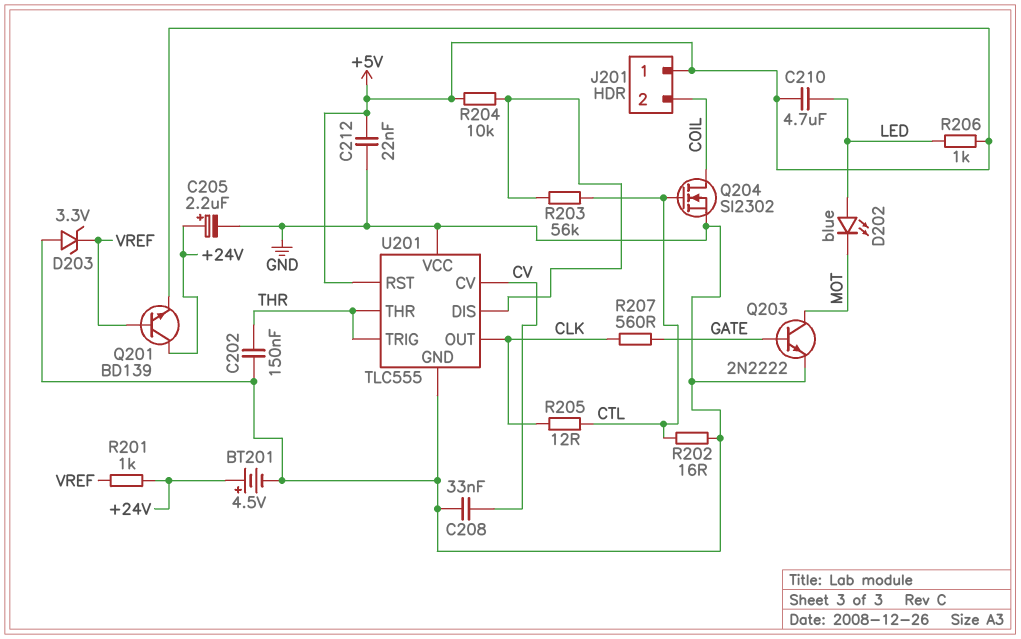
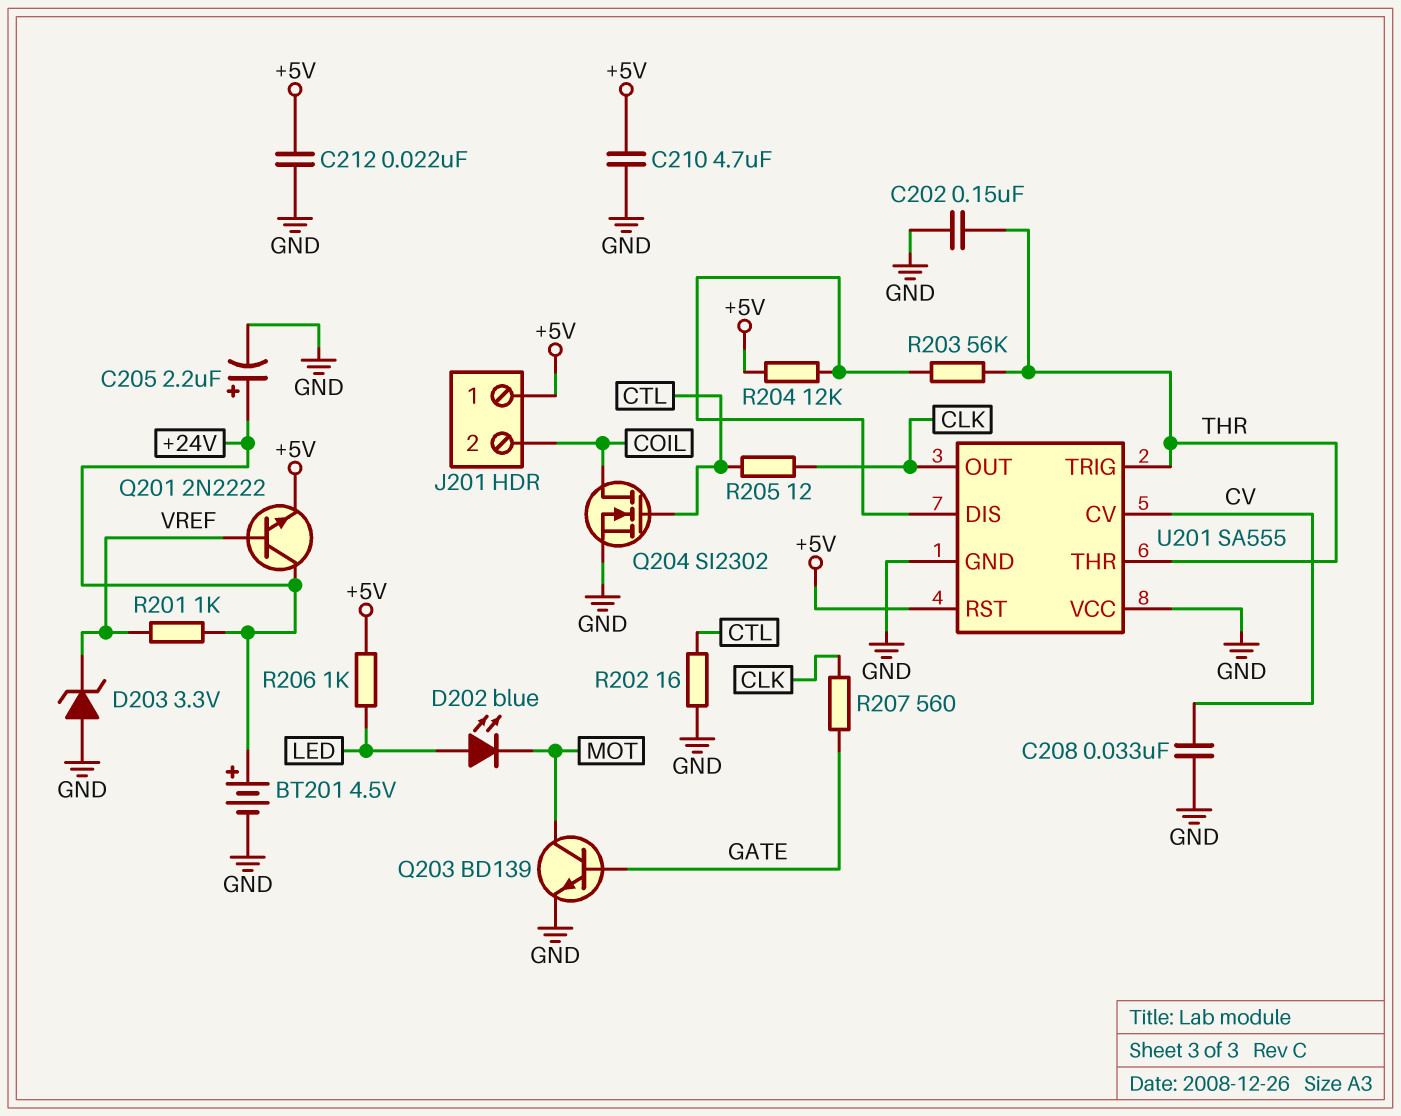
C210: 4.7uF (+5V, LED) -> 4.7uF (+5V, GND)
Q201: NPN BD139 (B VREF, C +24V, E +5V) -> NPN 2N2222 (B VREF, C +24V, E +5V)
Q203: NPN 2N2222 (B GATE, C MOT, E GND) -> NPN BD139 (B GATE, C MOT, E GND)
R203: 56k (CTL, U201/DIS) -> 56k (THR, U201/DIS)
R204: 10k (+5V, U201/DIS) -> 12k (+5V, U201/DIS)
U201: TLC555 -> SA555

